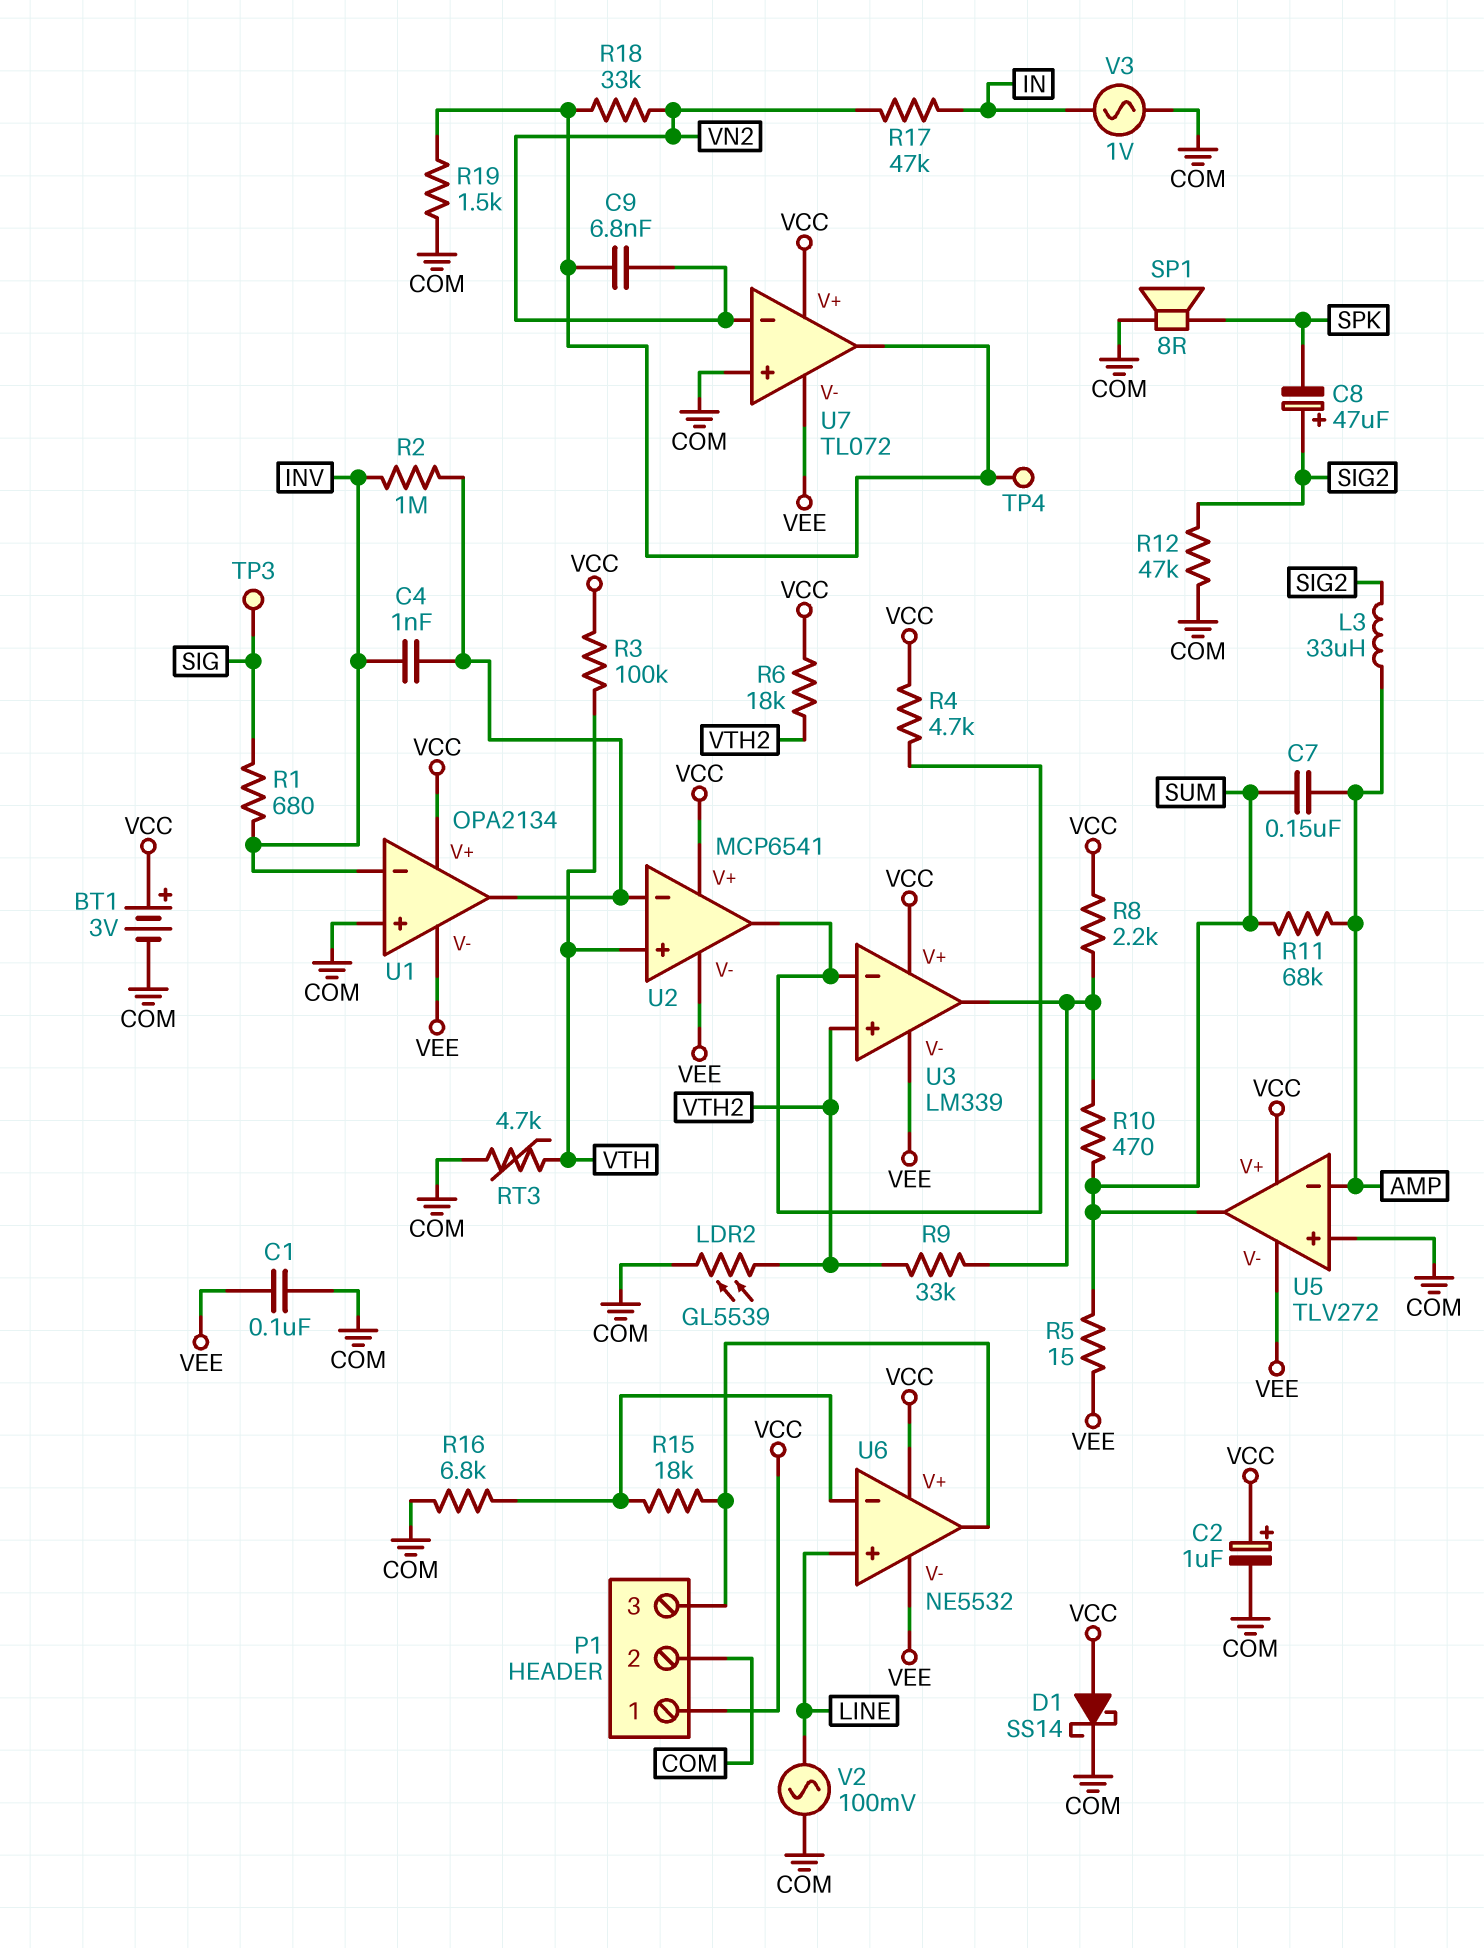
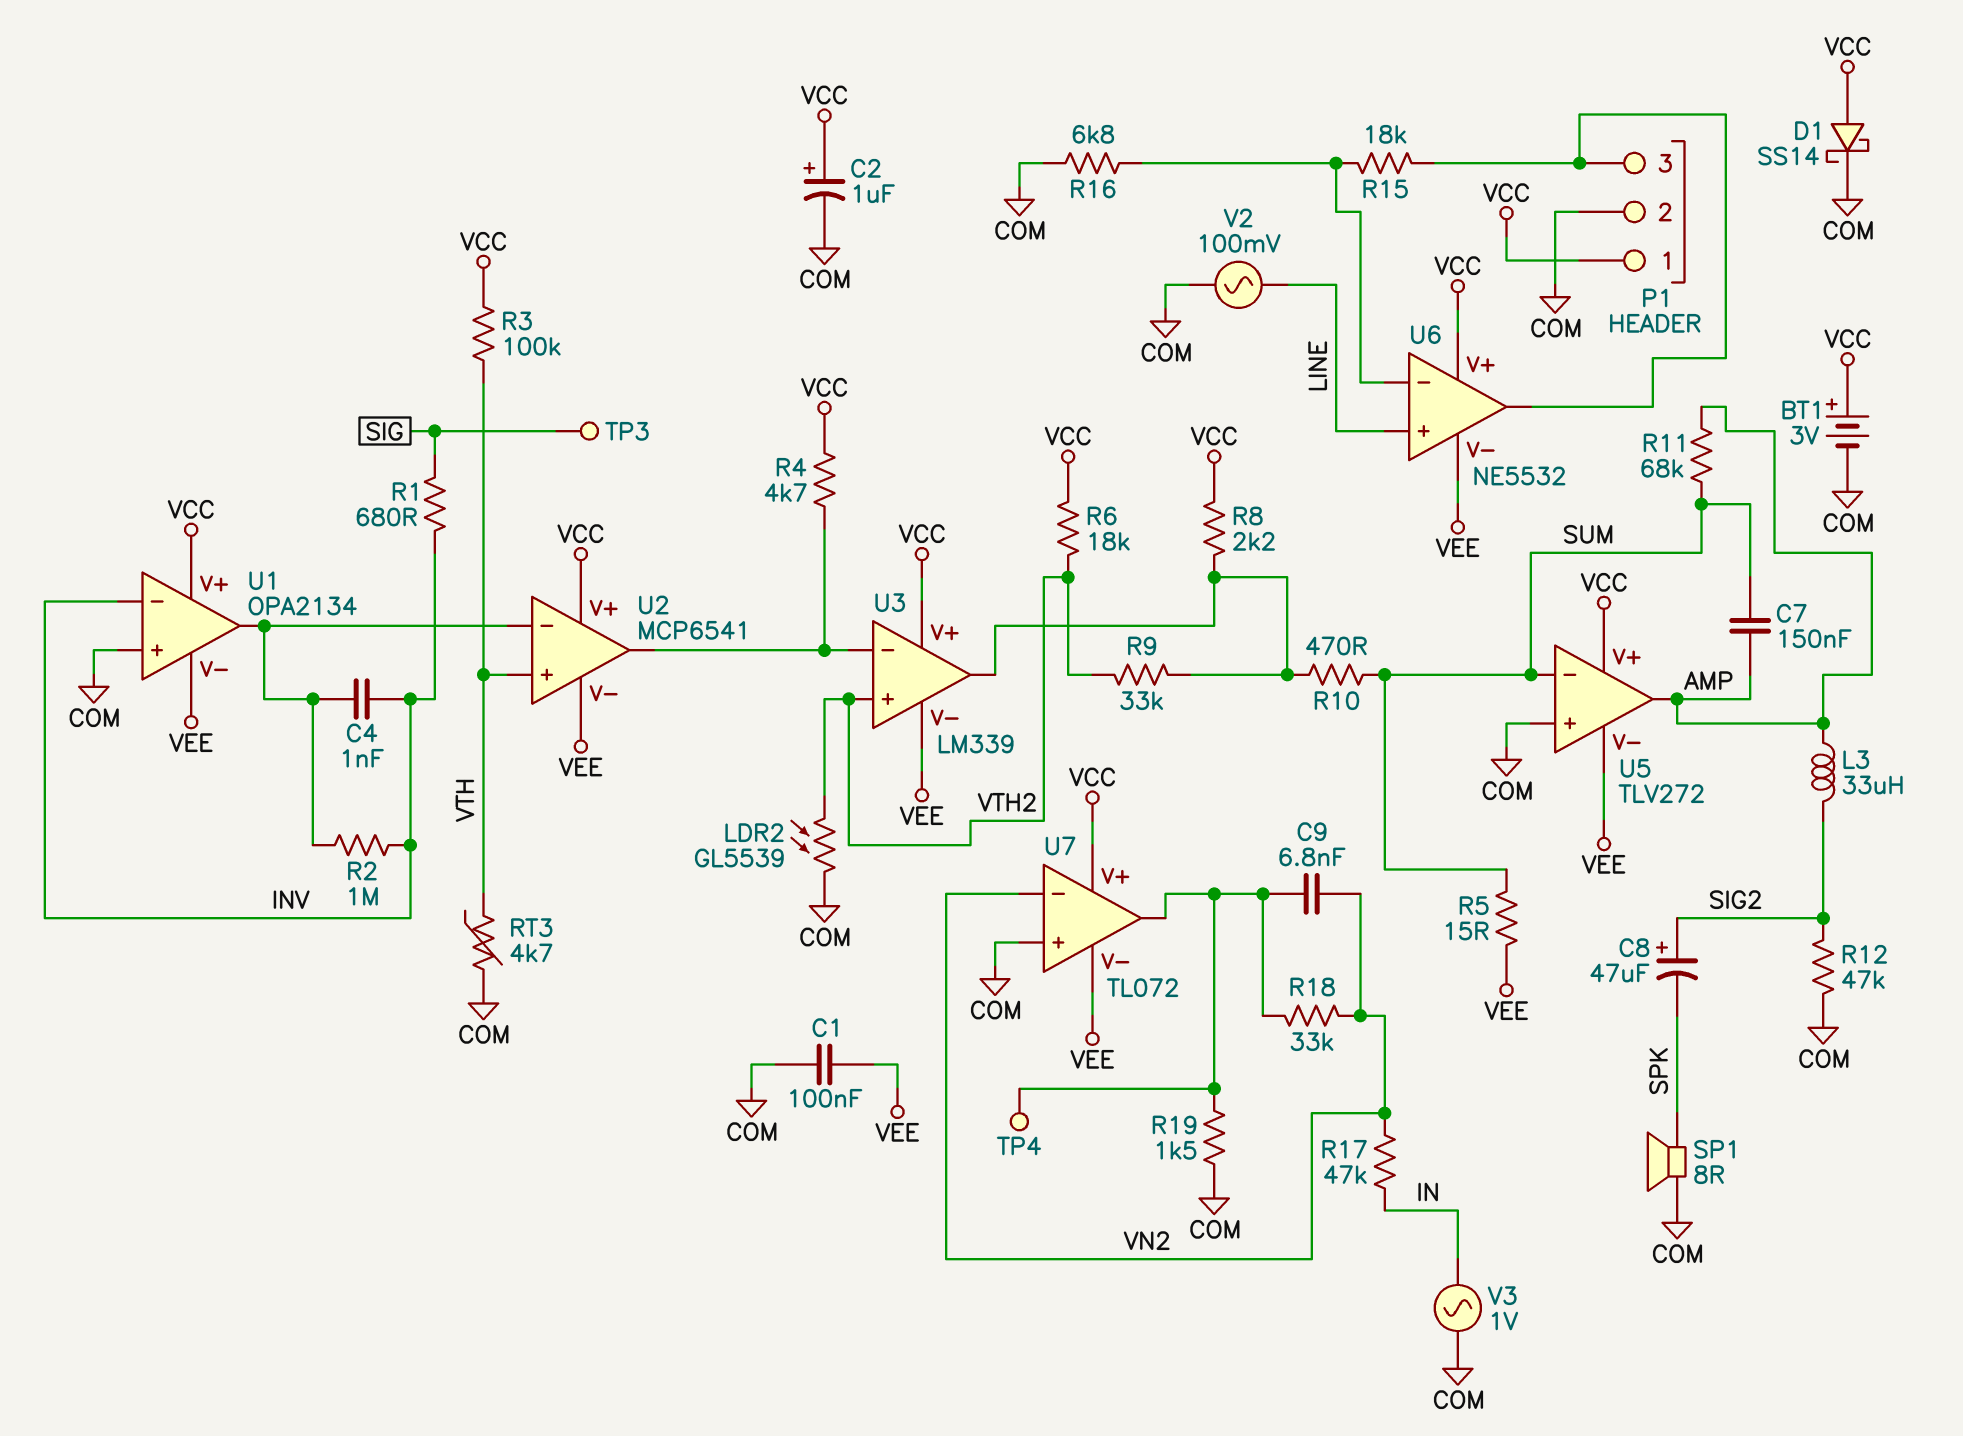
U5 pin in-: AMP -> SUM
U5 pin out: SUM -> AMP

